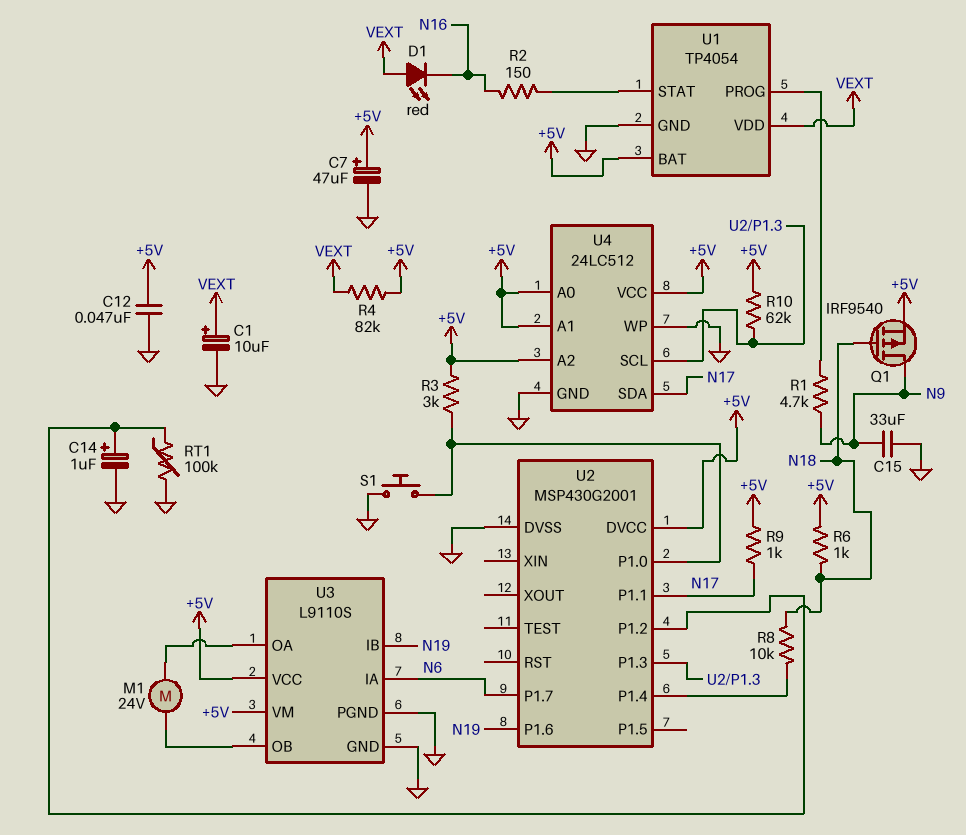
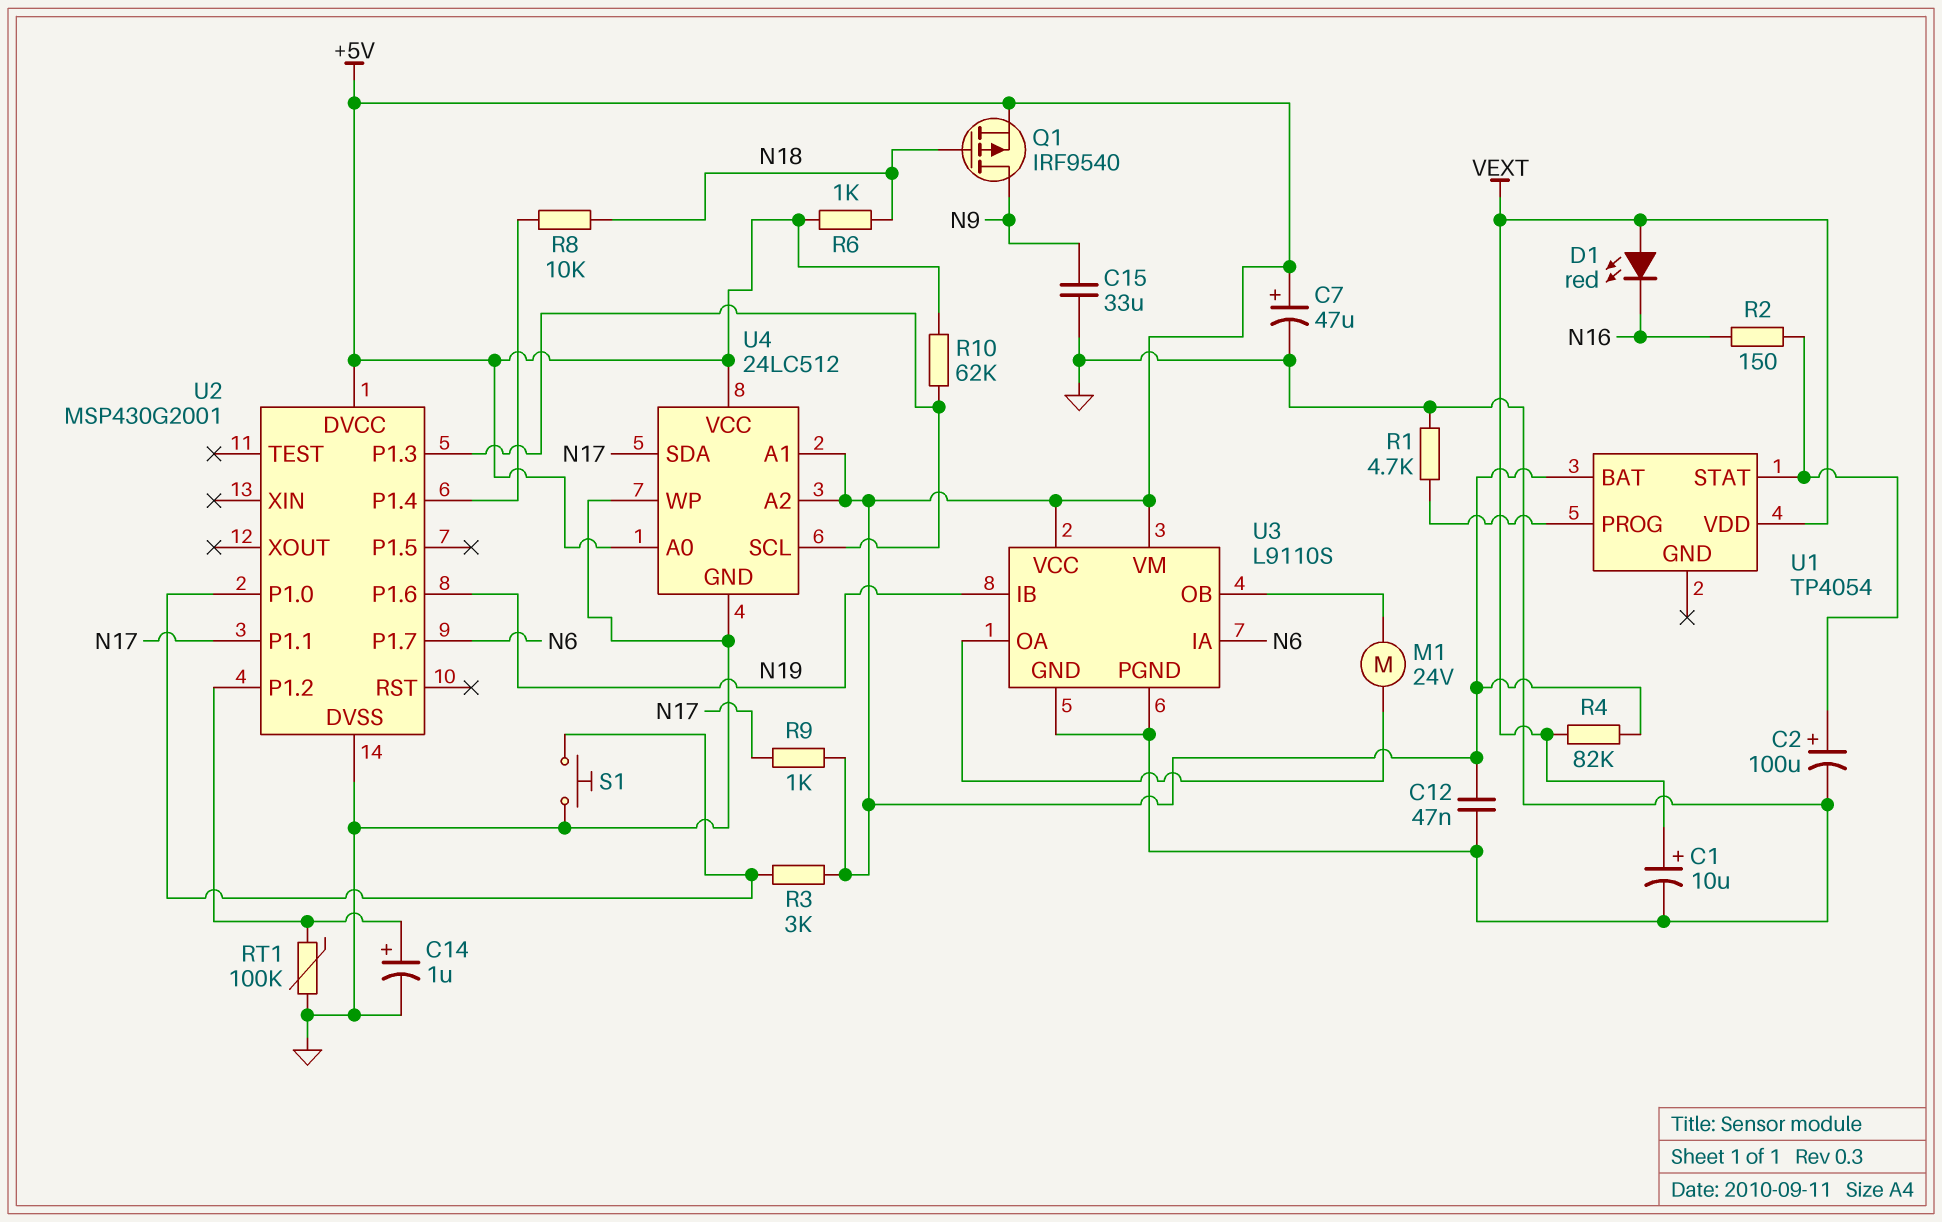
C2: none -> 100uF (plus U1/STAT, minus GND)
R1: 4.7k (N9, U1/PROG) -> 4.7k (GND, U1/PROG)
U1 pin GND: GND -> none

